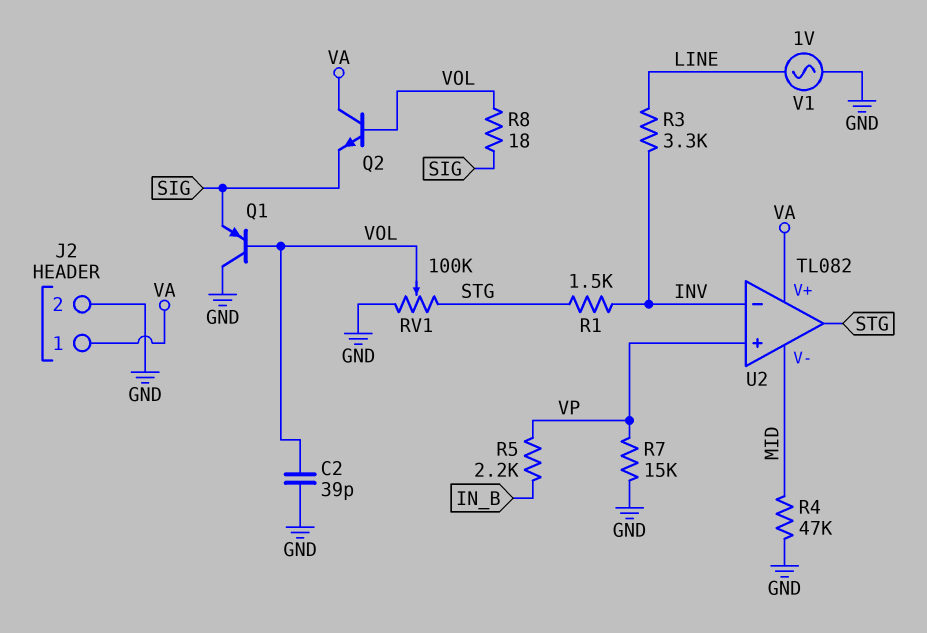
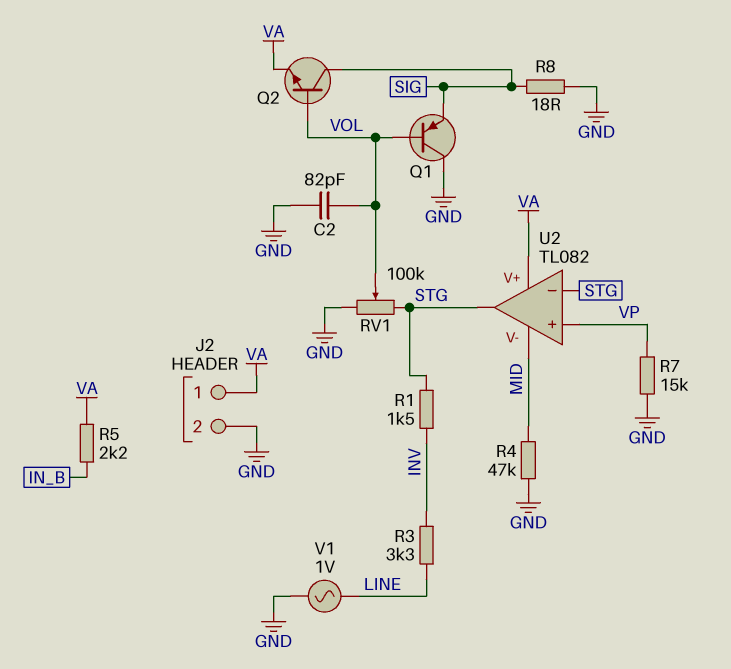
C2: 39pF (GND, VOL) -> 82pF (GND, VOL)
Q2: NPN (B VOL, C VA, E SIG) -> NPN (B VOL, C SIG, E VA)
R5: 2.2k (IN_B, VP) -> 2.2k (IN_B, VA)
R8: 18 (SIG, VOL) -> 18 (GND, SIG)
U2 pin in-: INV -> STG

